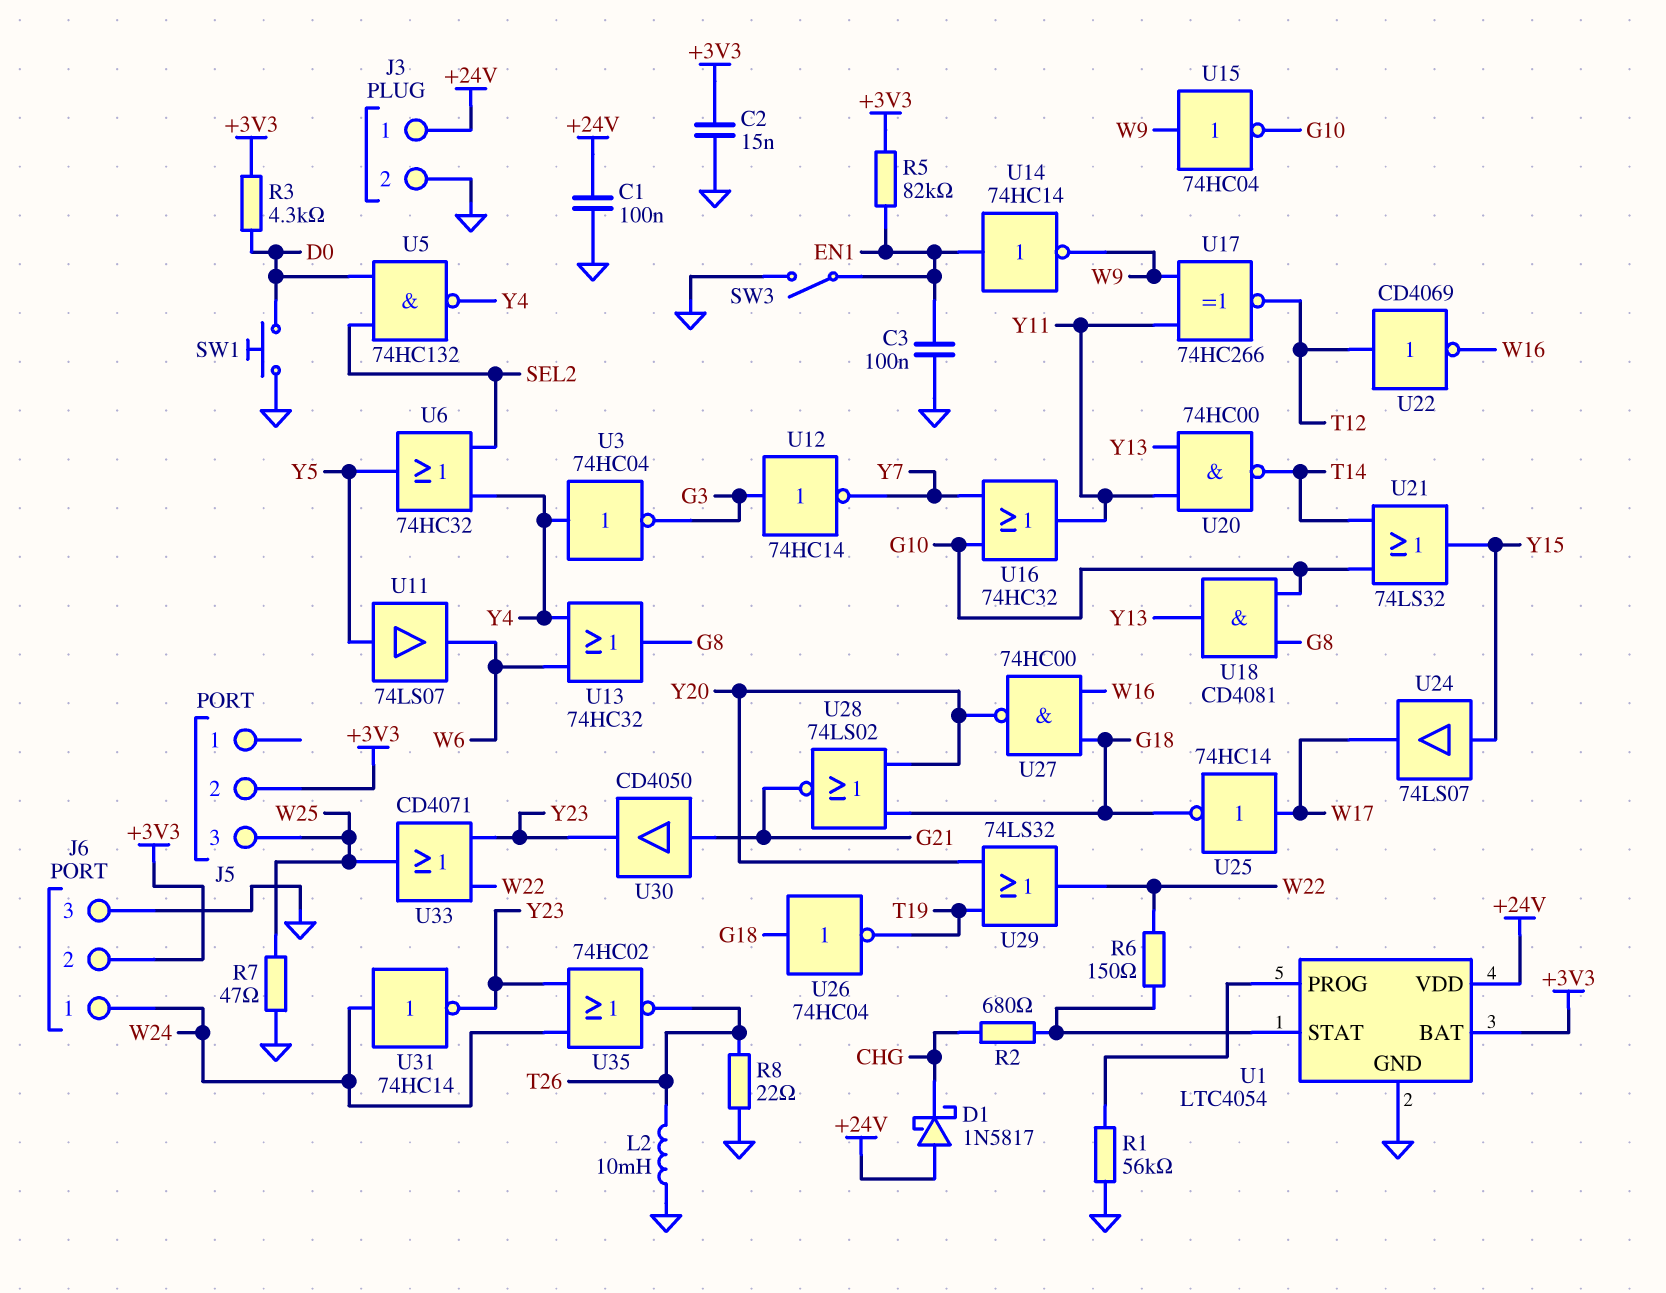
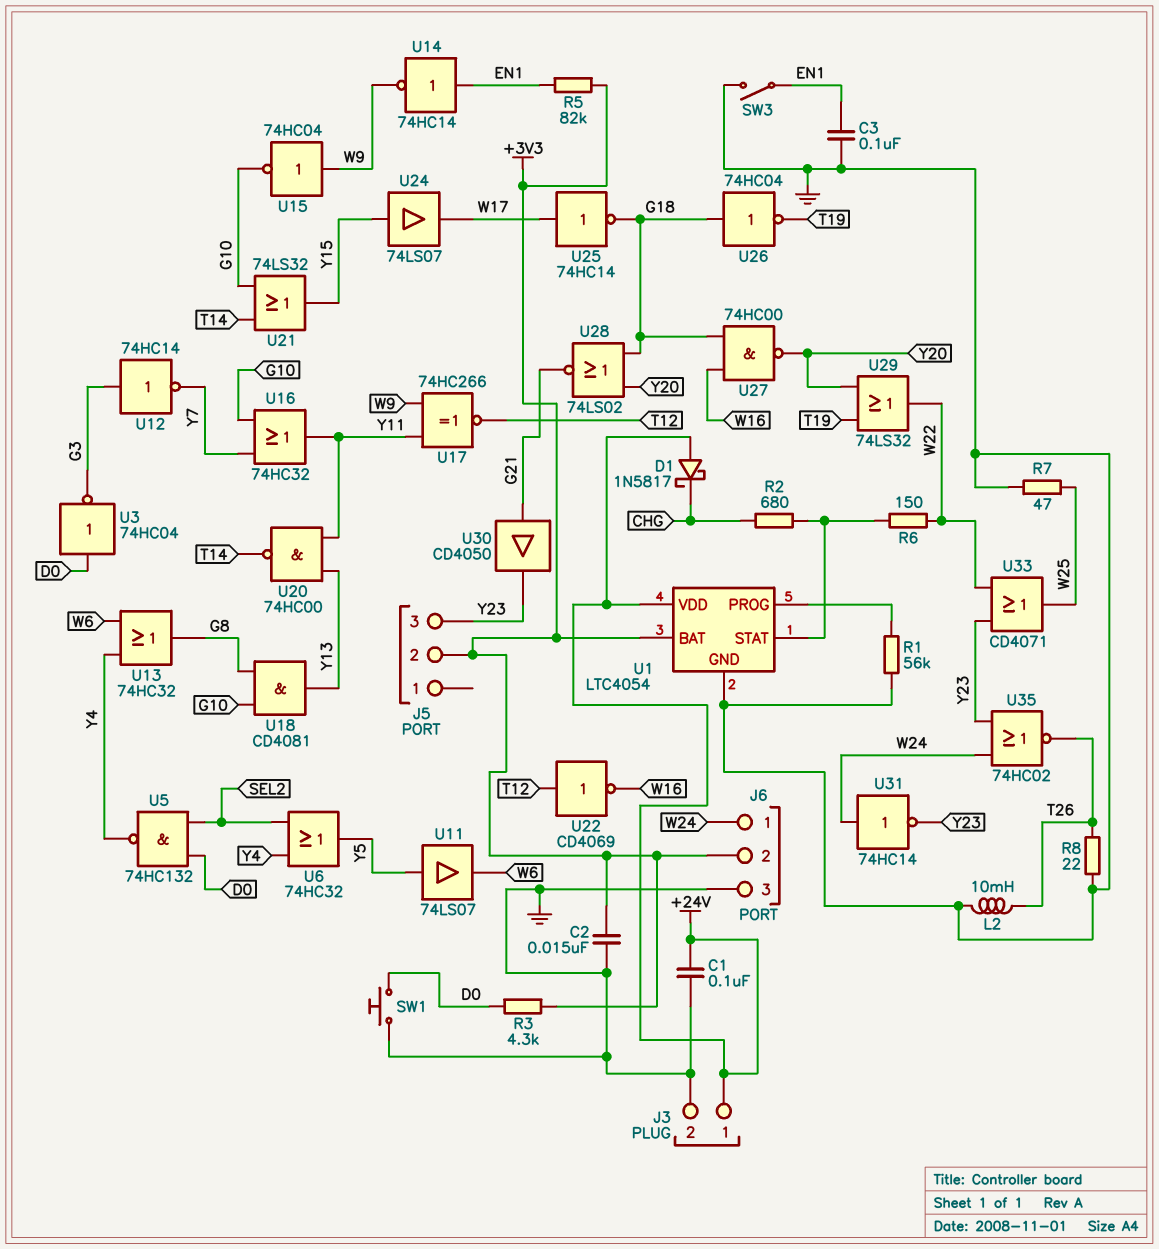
J5 pin 3: W25 -> Y23
U3: NOT 74HC04 (in Y4, out G3) -> NOT 74HC04 (in D0, out G3)

